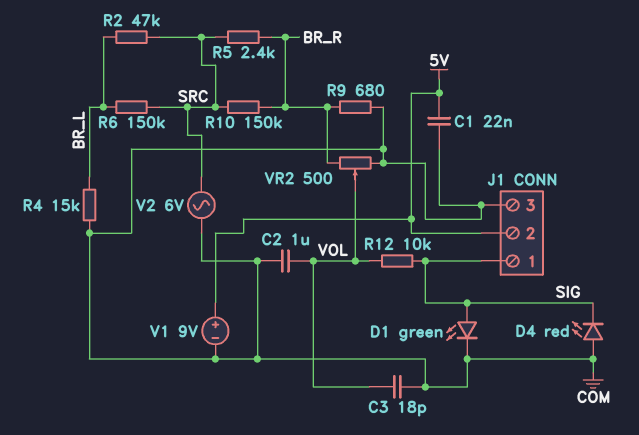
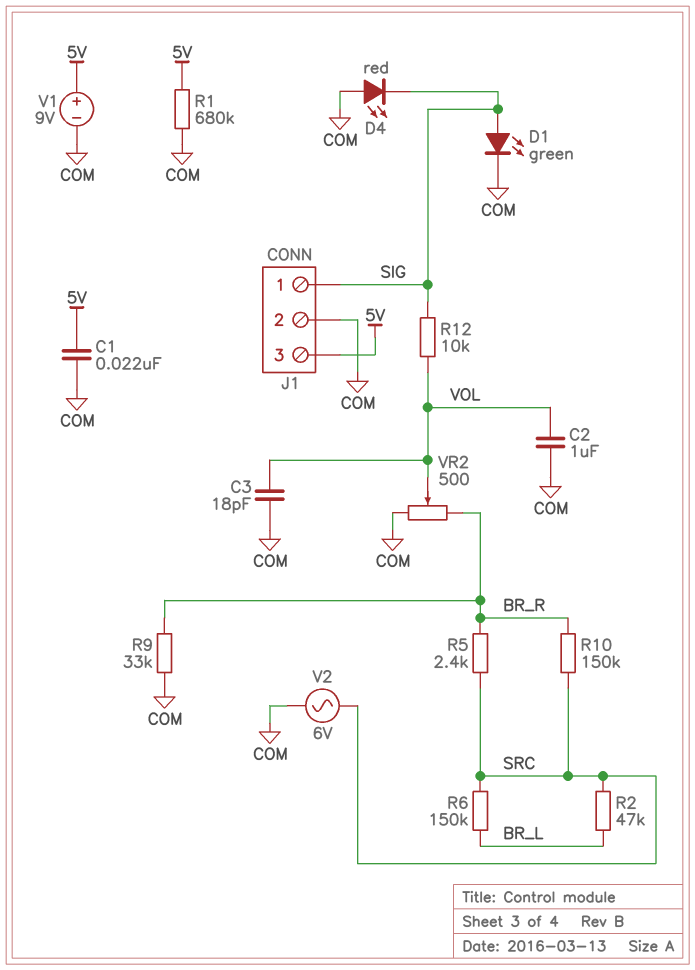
J1 pin 2: 5V -> COM
J1 pin 3: COM -> 5V
R1: none -> 680k (5V, COM)
R4: 15k (BR_L, COM) -> none
R9: 680 (BR_R, COM) -> 33k (BR_R, COM)

